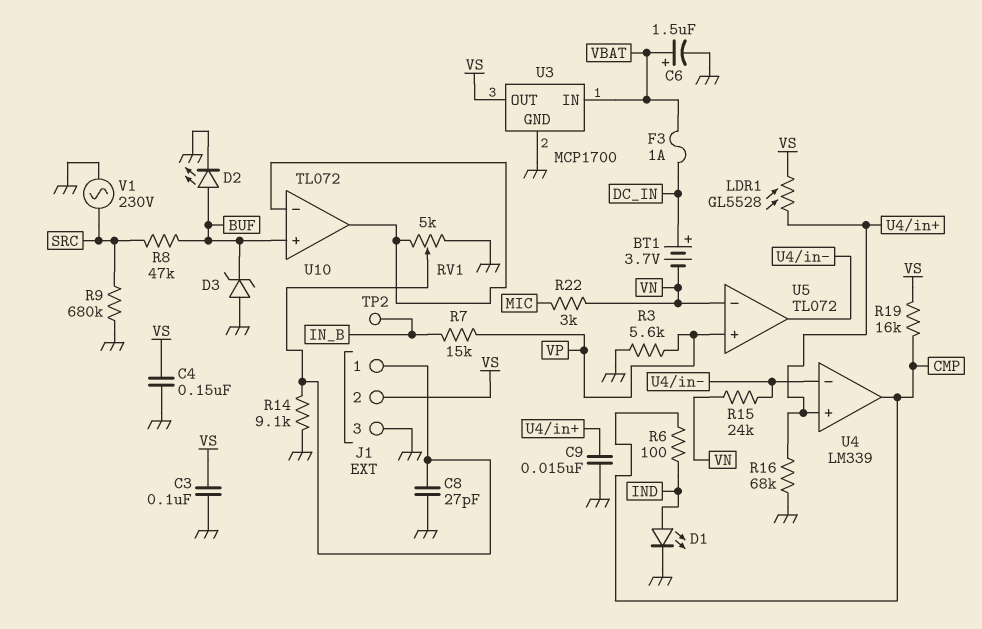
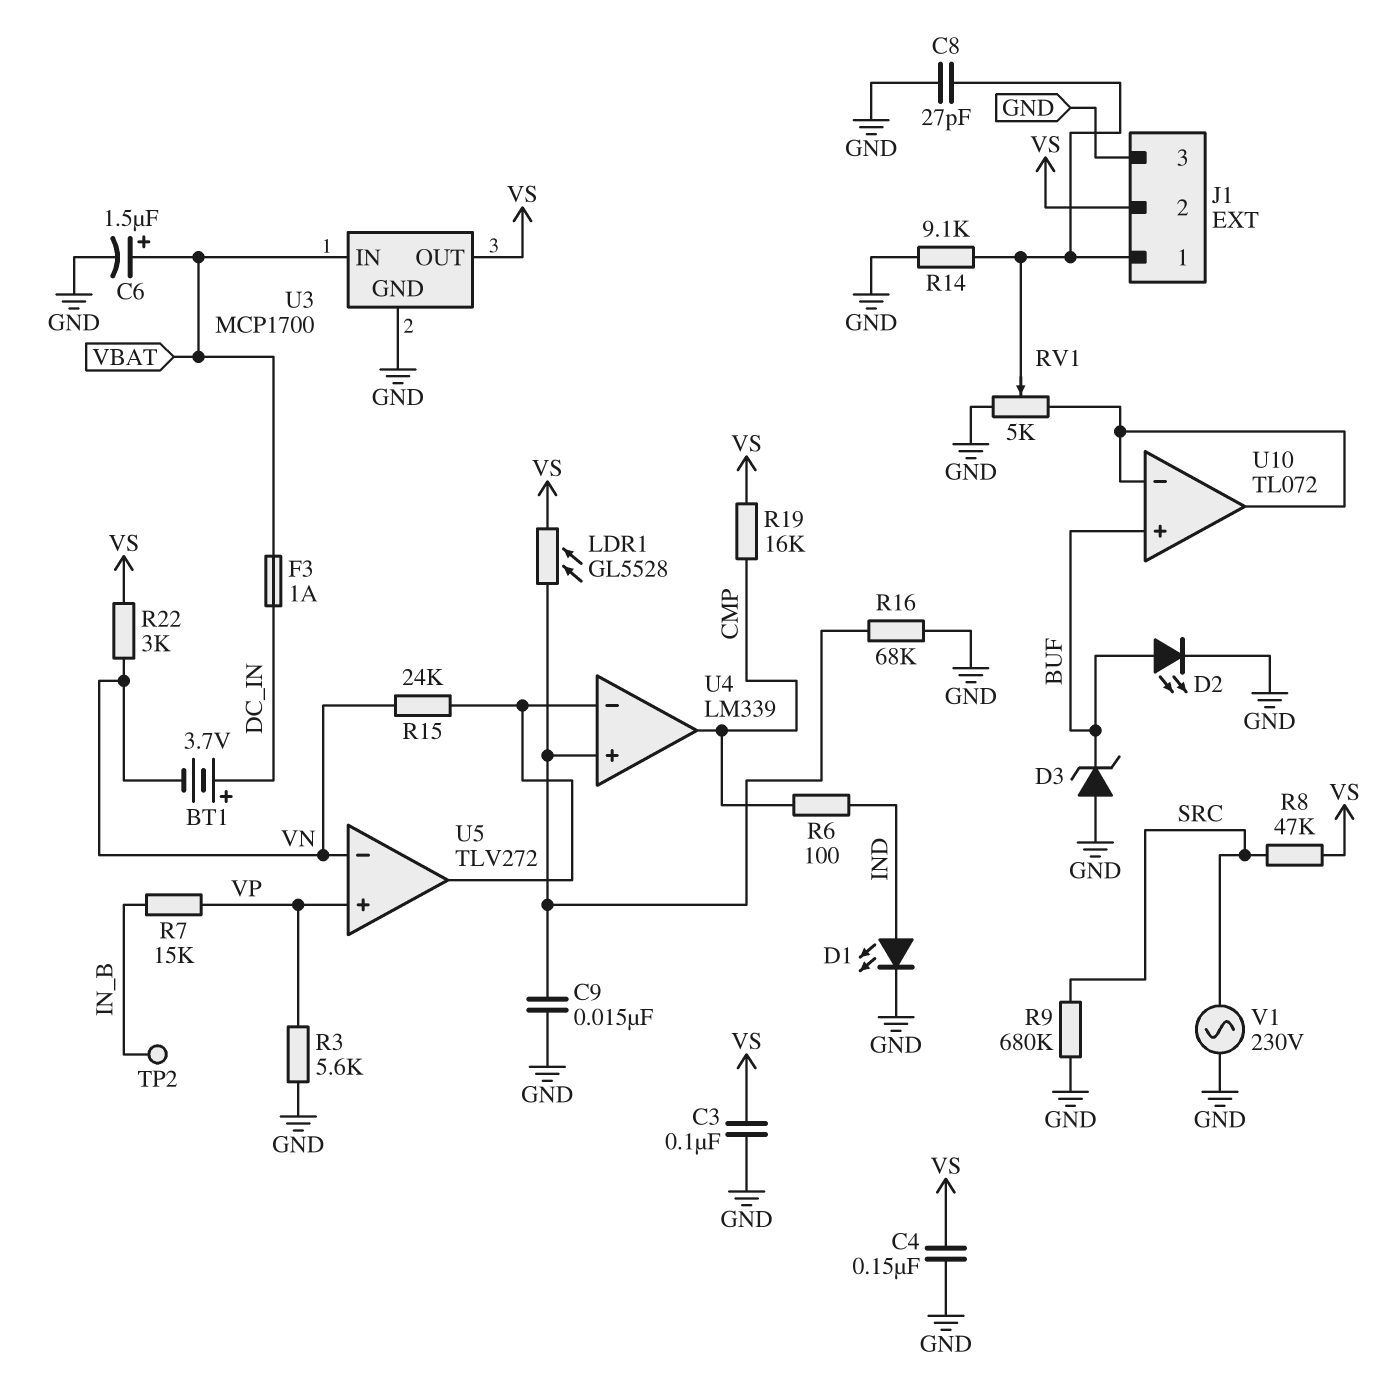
R8: 47k (BUF, SRC) -> 47k (SRC, VS)
R22: 3k (MIC, VN) -> 3k (VN, VS)
U5: TL072 -> TLV272

